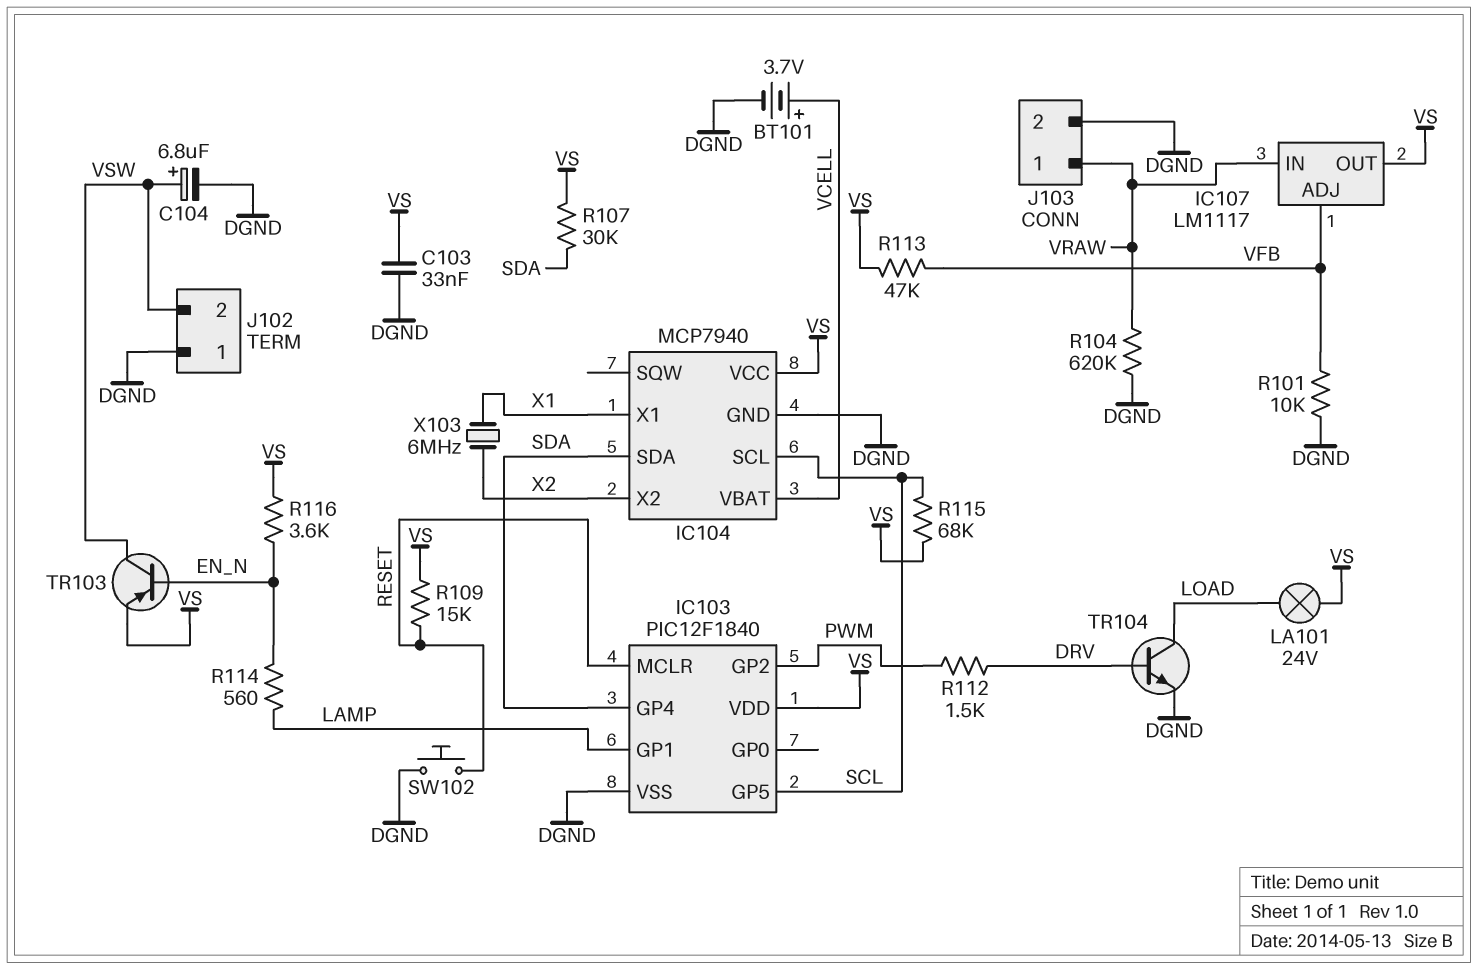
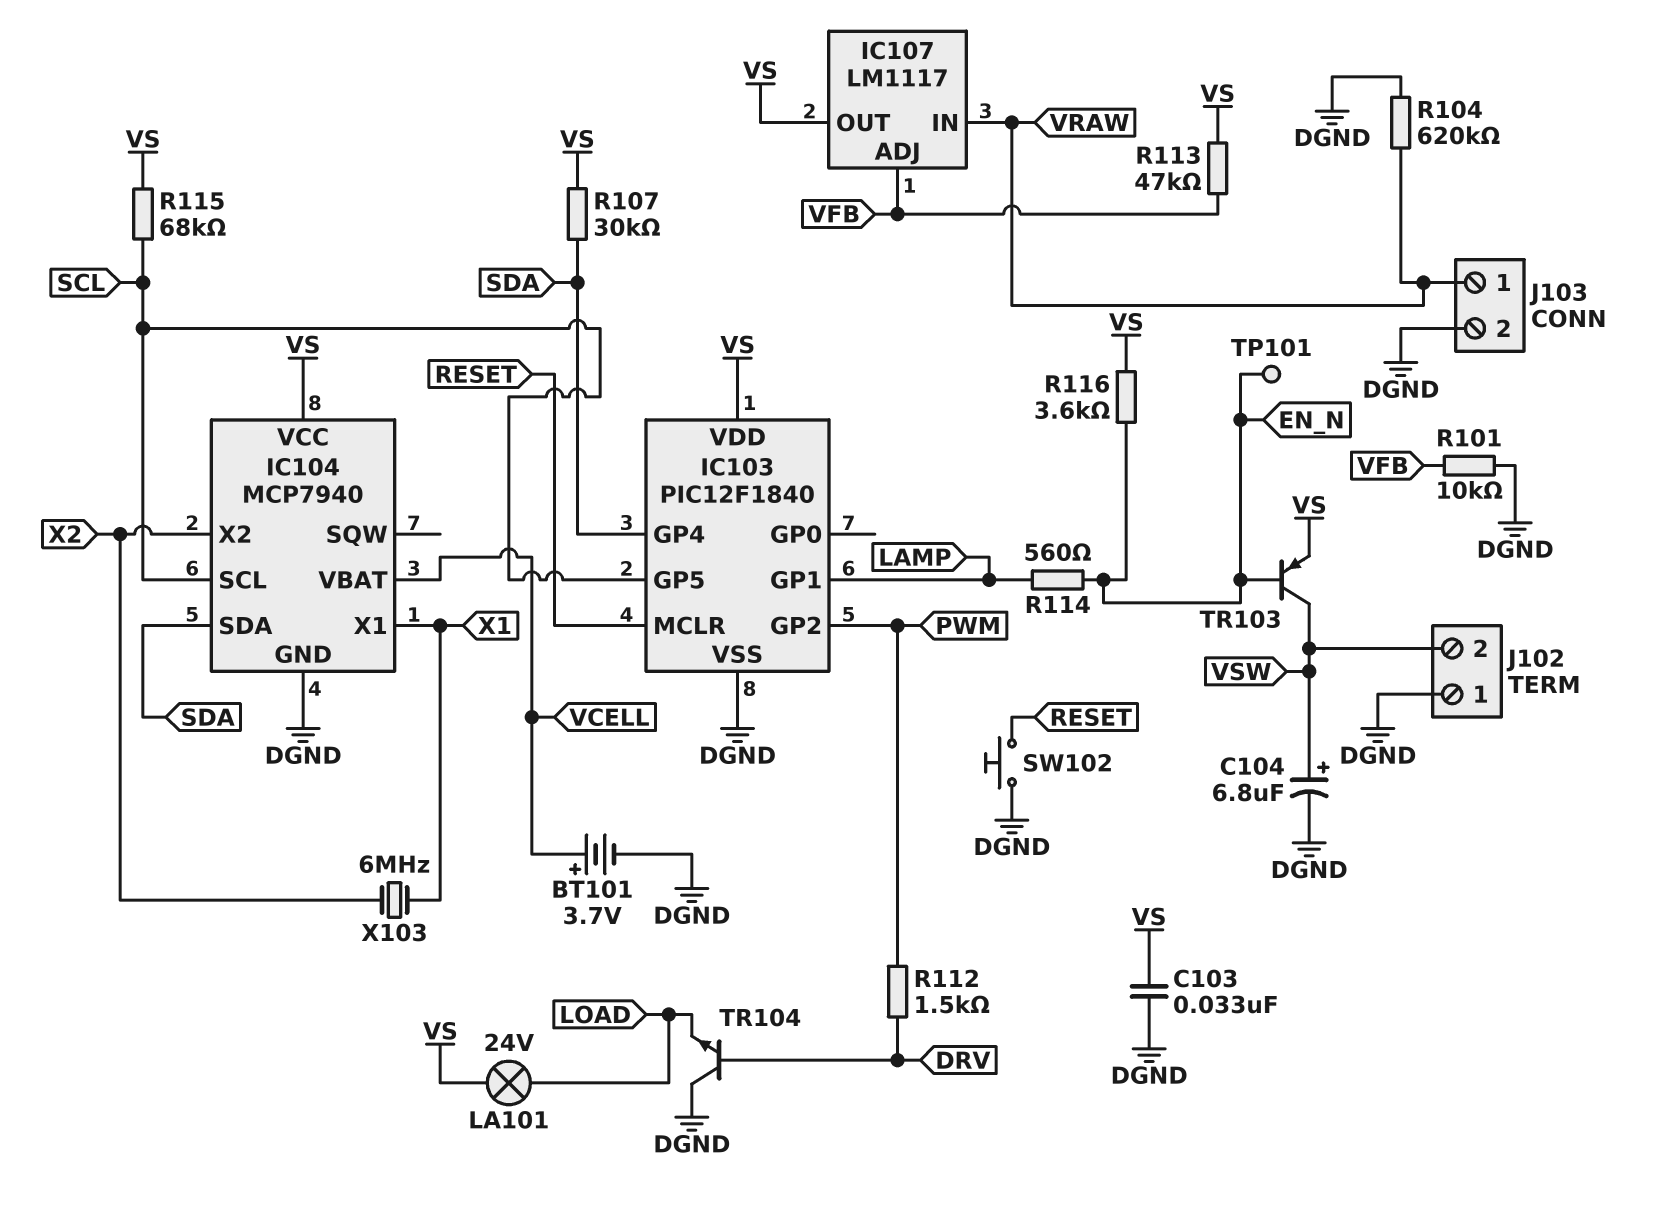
R109: 15k (RESET, VS) -> none
TP101: none -> test point (EN_N)
TR104: NPN (B DRV, C LOAD, E DGND) -> NPN (B DRV, C DGND, E LOAD)

